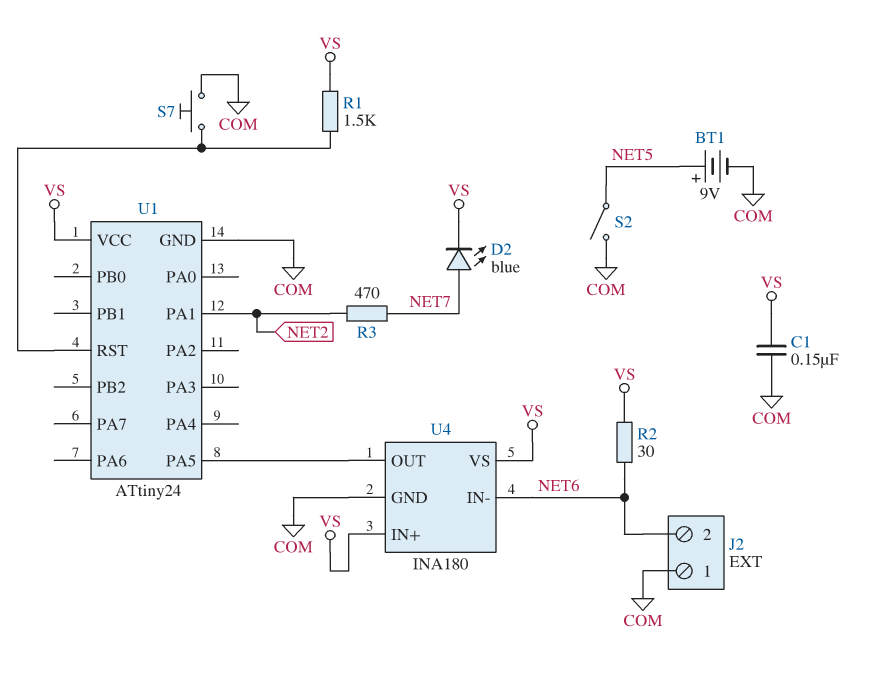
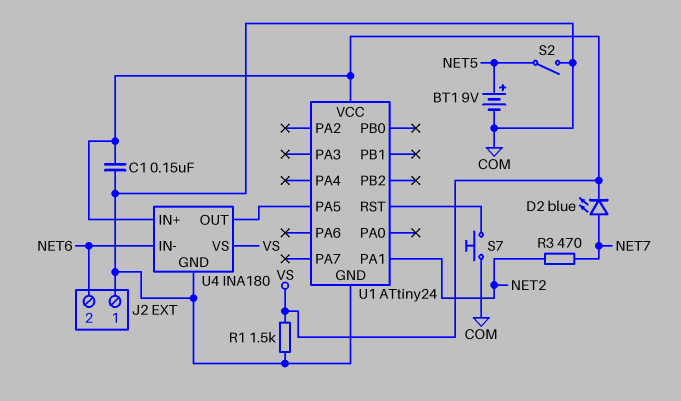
R1: 1.5k (U1/RST, VS) -> 1.5k (COM, VS)
R2: 30 (NET6, VS) -> none

